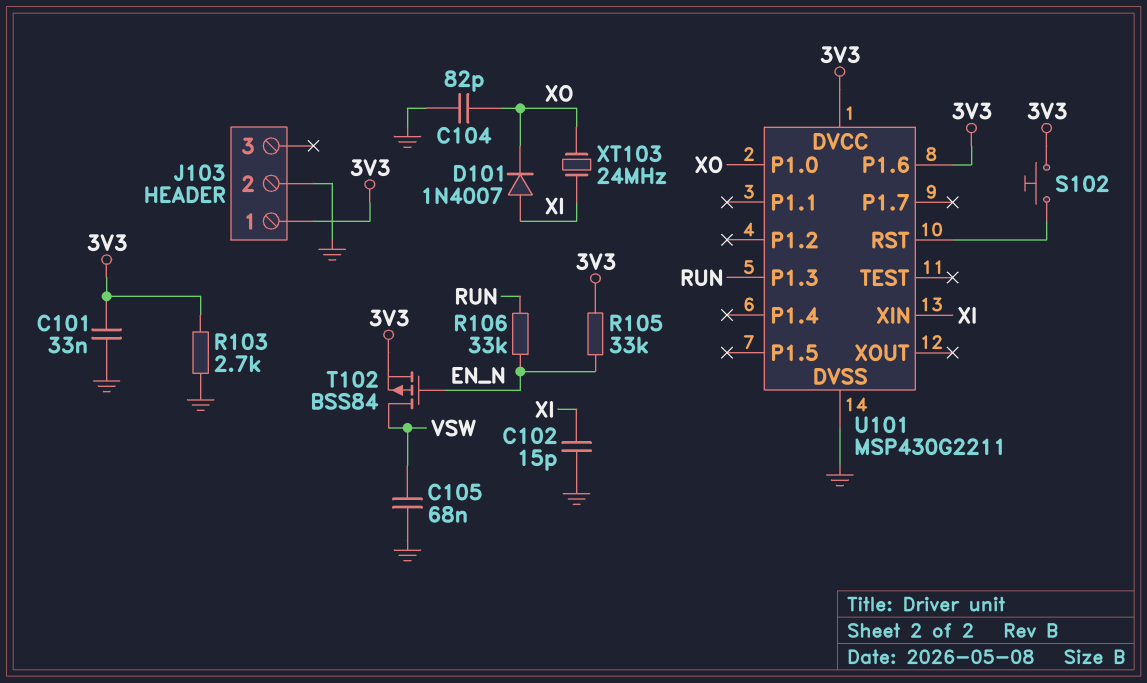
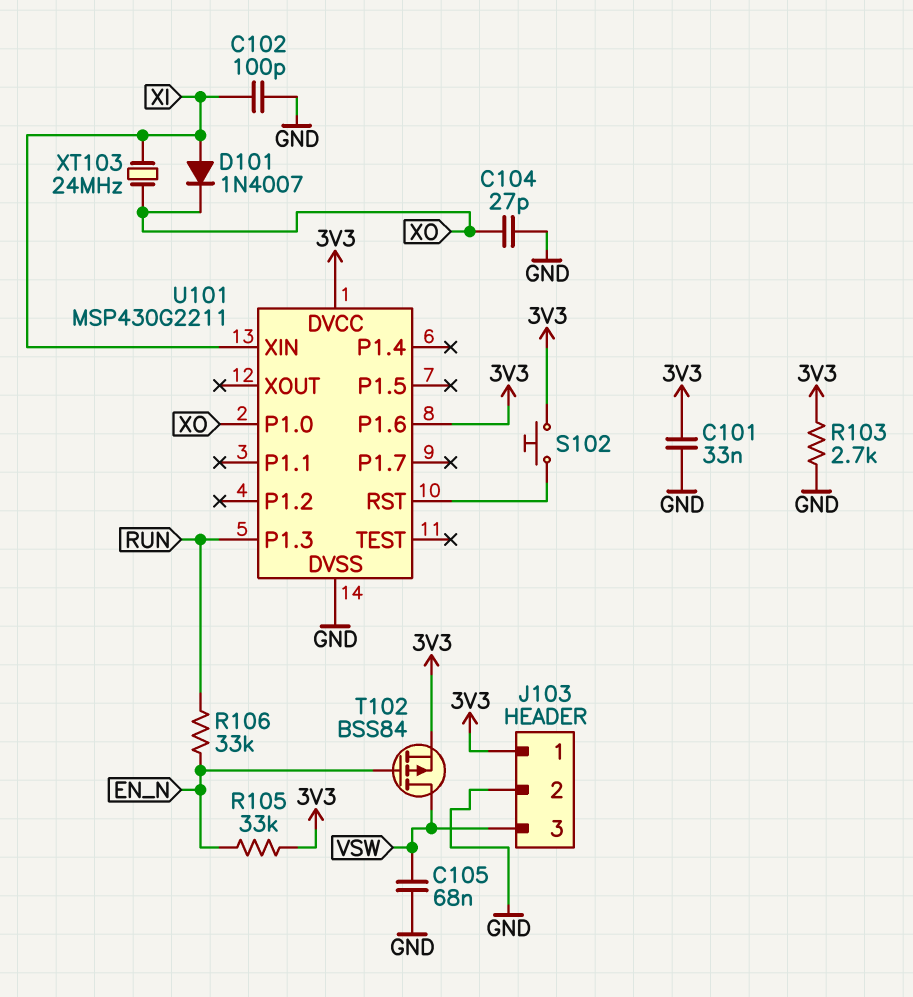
C102: 15pF (GND, XI) -> 100pF (GND, XI)
C104: 82pF (GND, XO) -> 27pF (GND, XO)
J103 pin 3: none -> VSW

